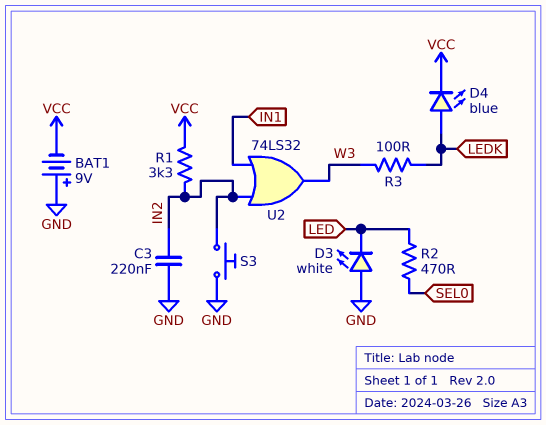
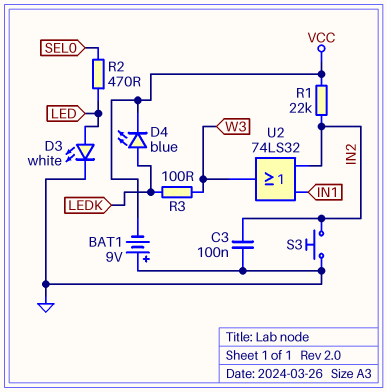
C3: 220nF (GND, IN2) -> 100nF (GND, IN2)
D3: LED white (A GND, K LED) -> LED white (A LED, K GND)
R1: 3.3k (IN2, VCC) -> 22k (IN2, VCC)

